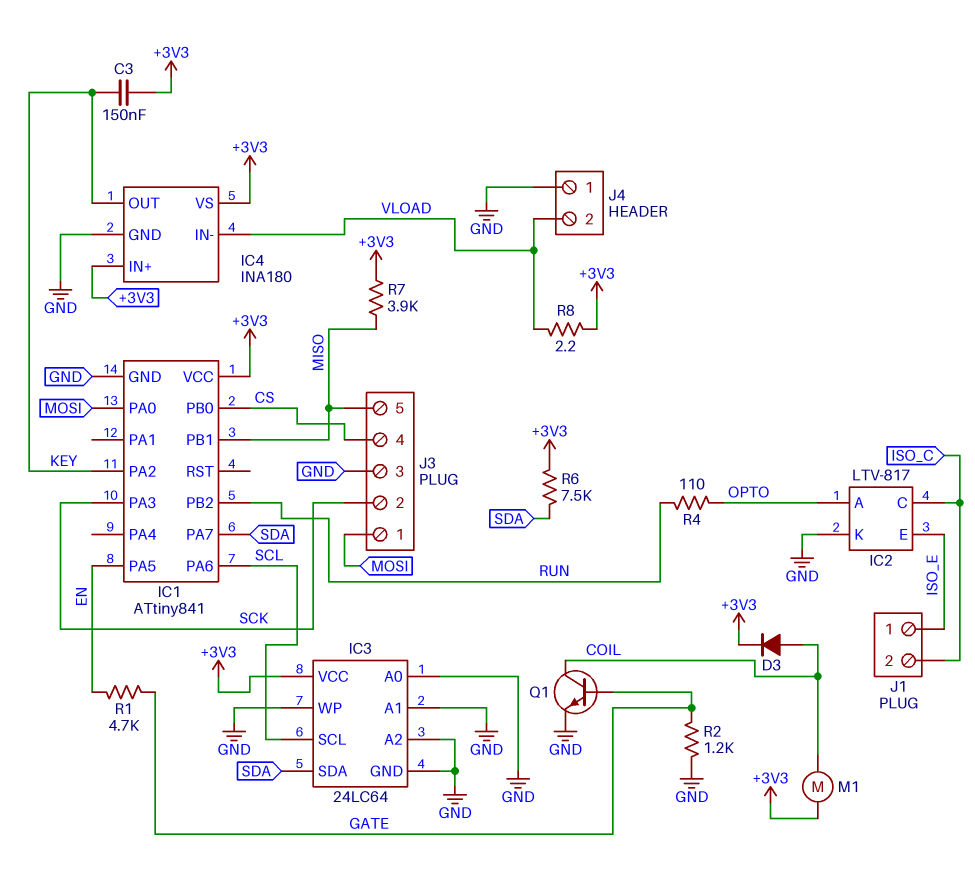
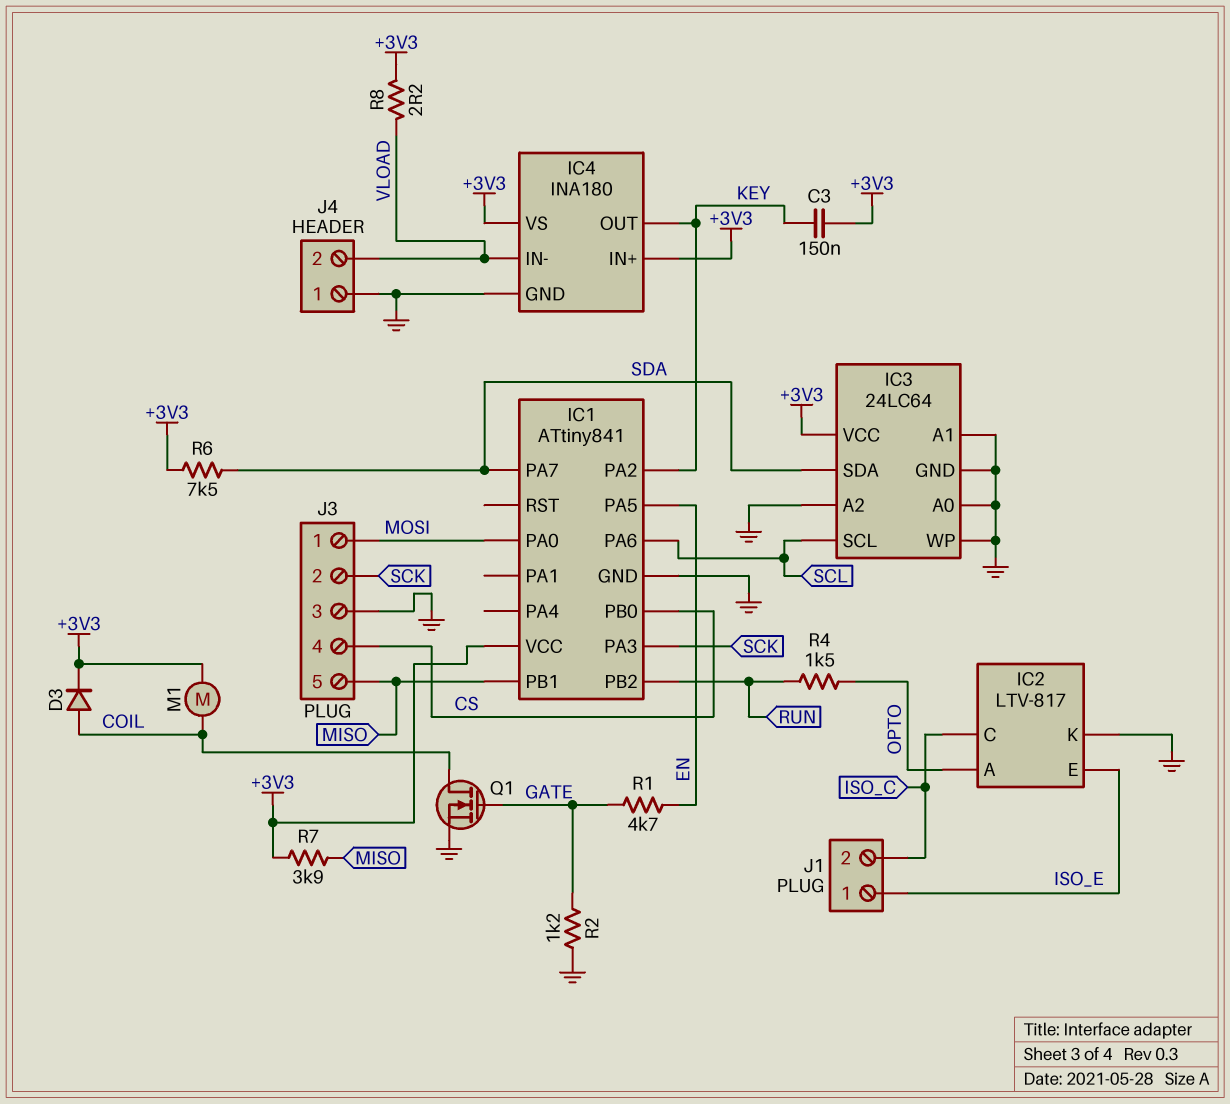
Q1: NPN (B GATE, C COIL, E GND) -> NMOS (G GATE, D COIL, S GND)
R4: 110 (OPTO, RUN) -> 1.5k (OPTO, RUN)

